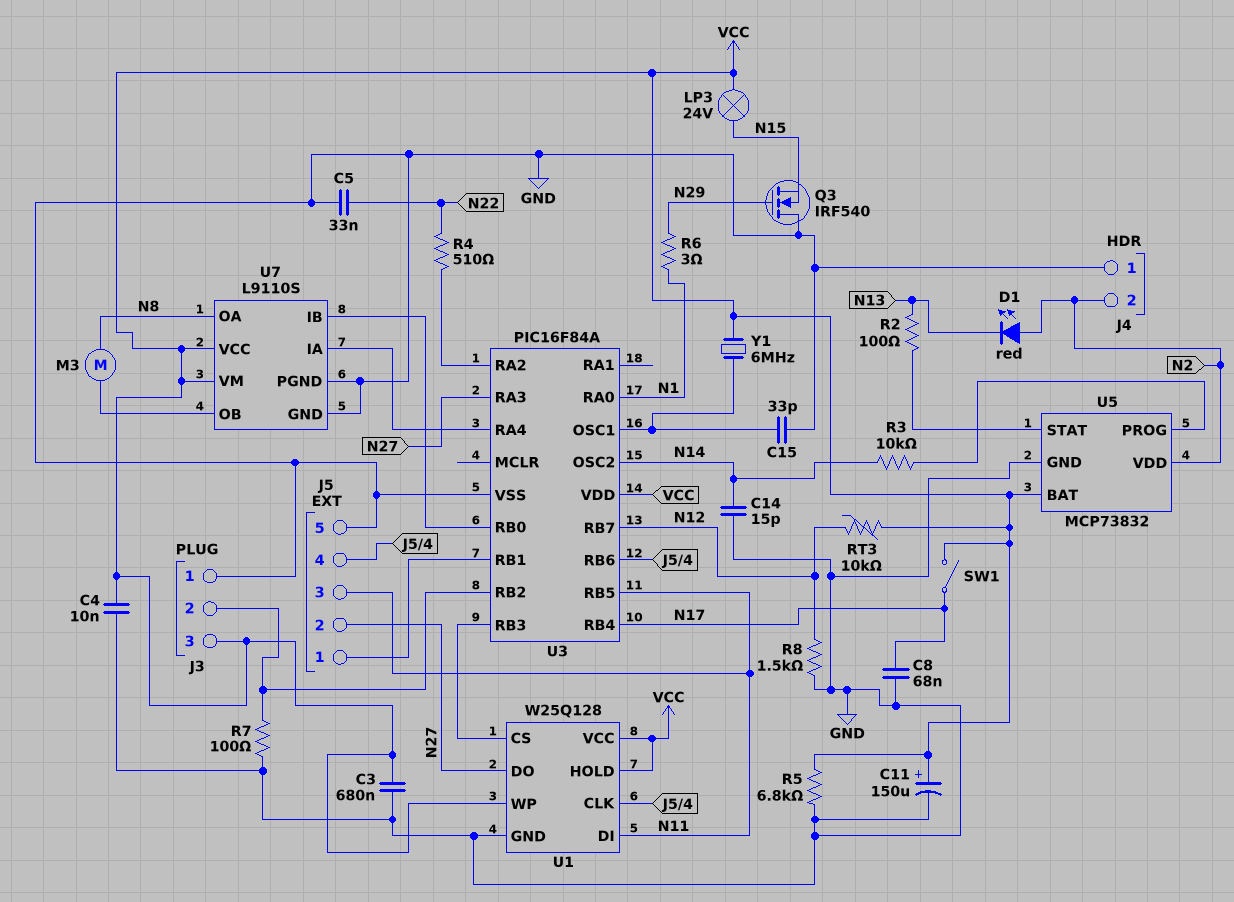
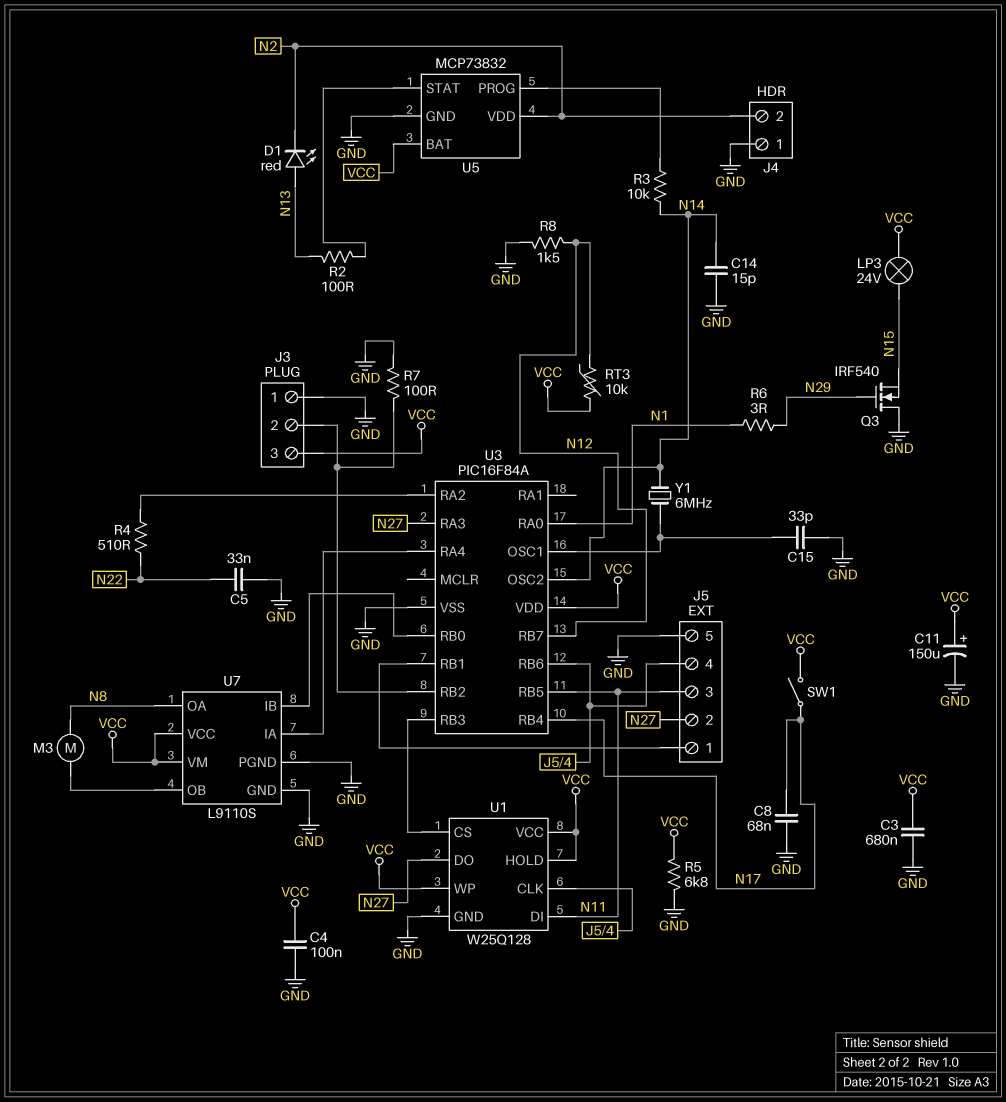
C4: 10nF (GND, VCC) -> 100nF (GND, VCC)
D1: LED red (A N2, K N13) -> LED red (A N13, K N2)
Y1: 6MHz (U3/OSC1, VCC) -> 6MHz (N14, U3/OSC1)

